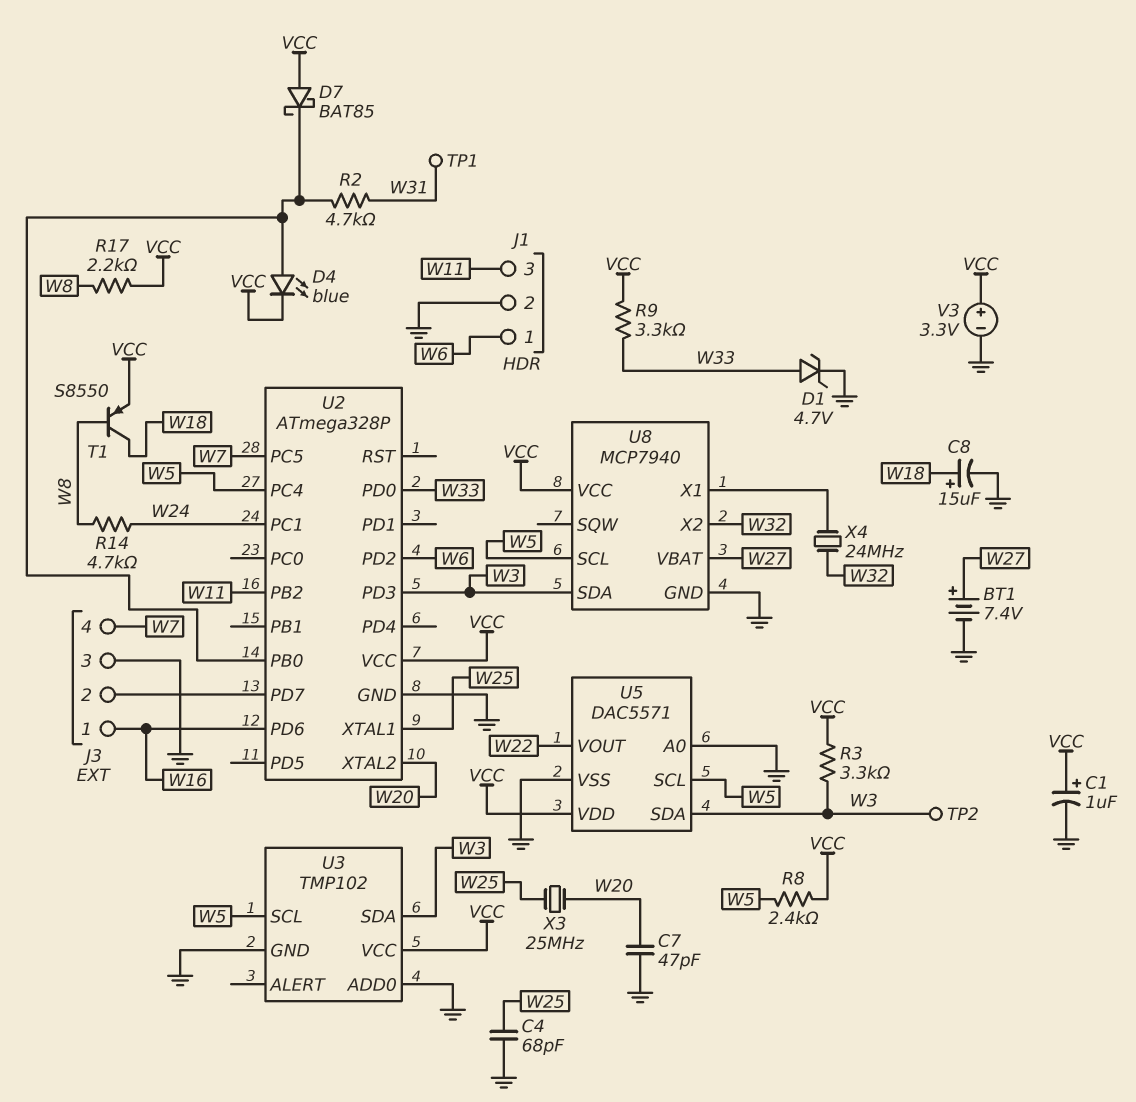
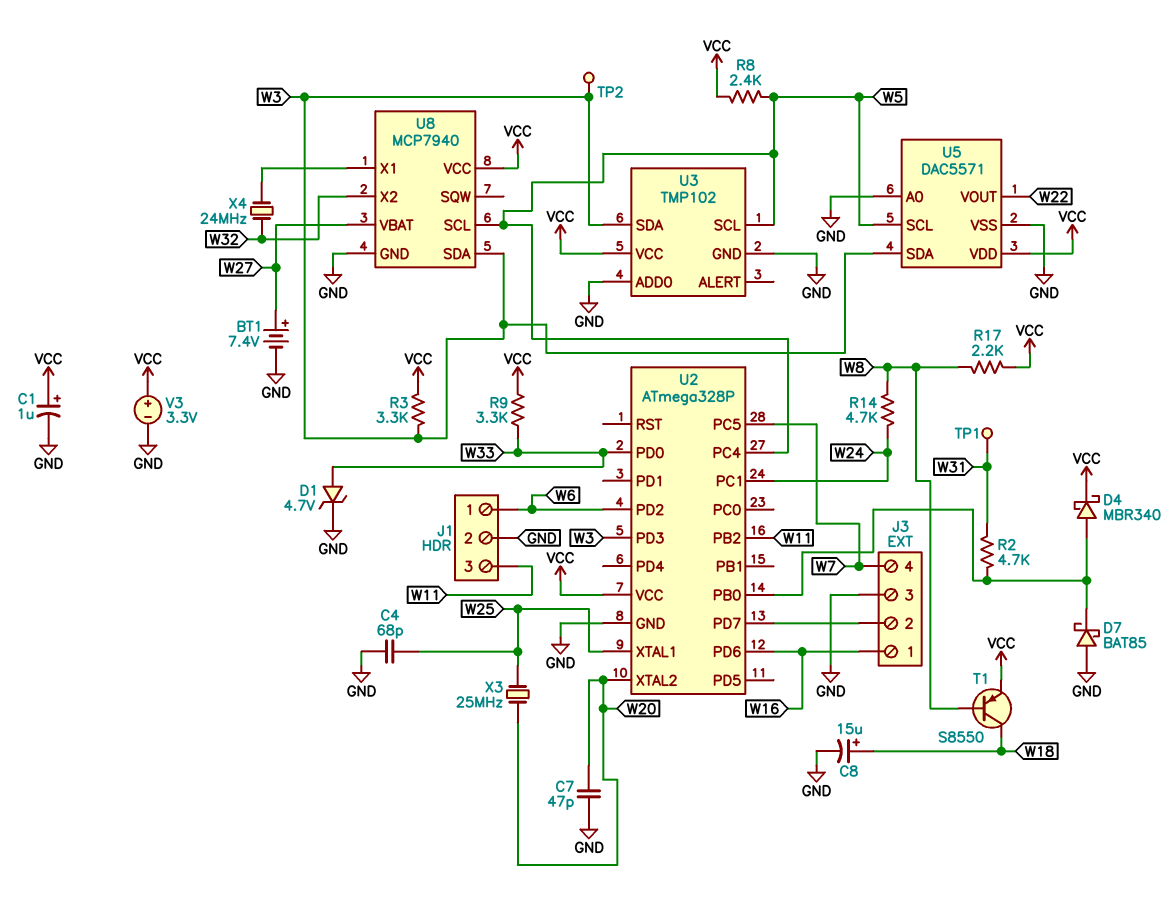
D4: LED blue (A U2/PB0, K VCC) -> schottky MBR340 (A U2/PB0, K VCC)
D7: schottky BAT85 (A VCC, K U2/PB0) -> schottky BAT85 (A GND, K U2/PB0)

